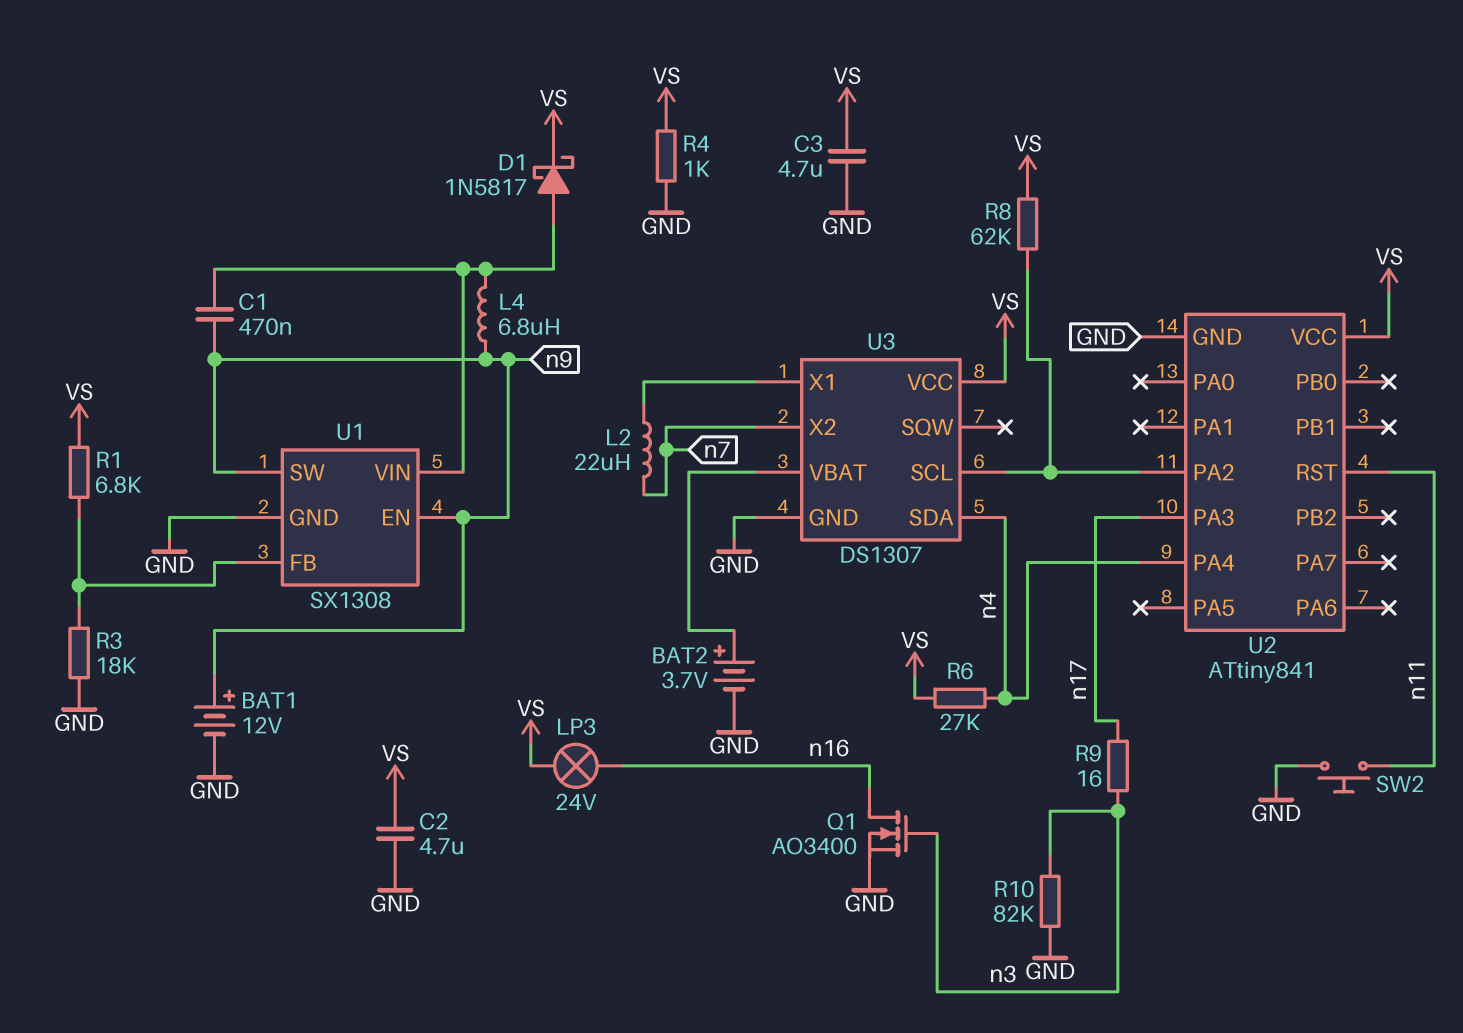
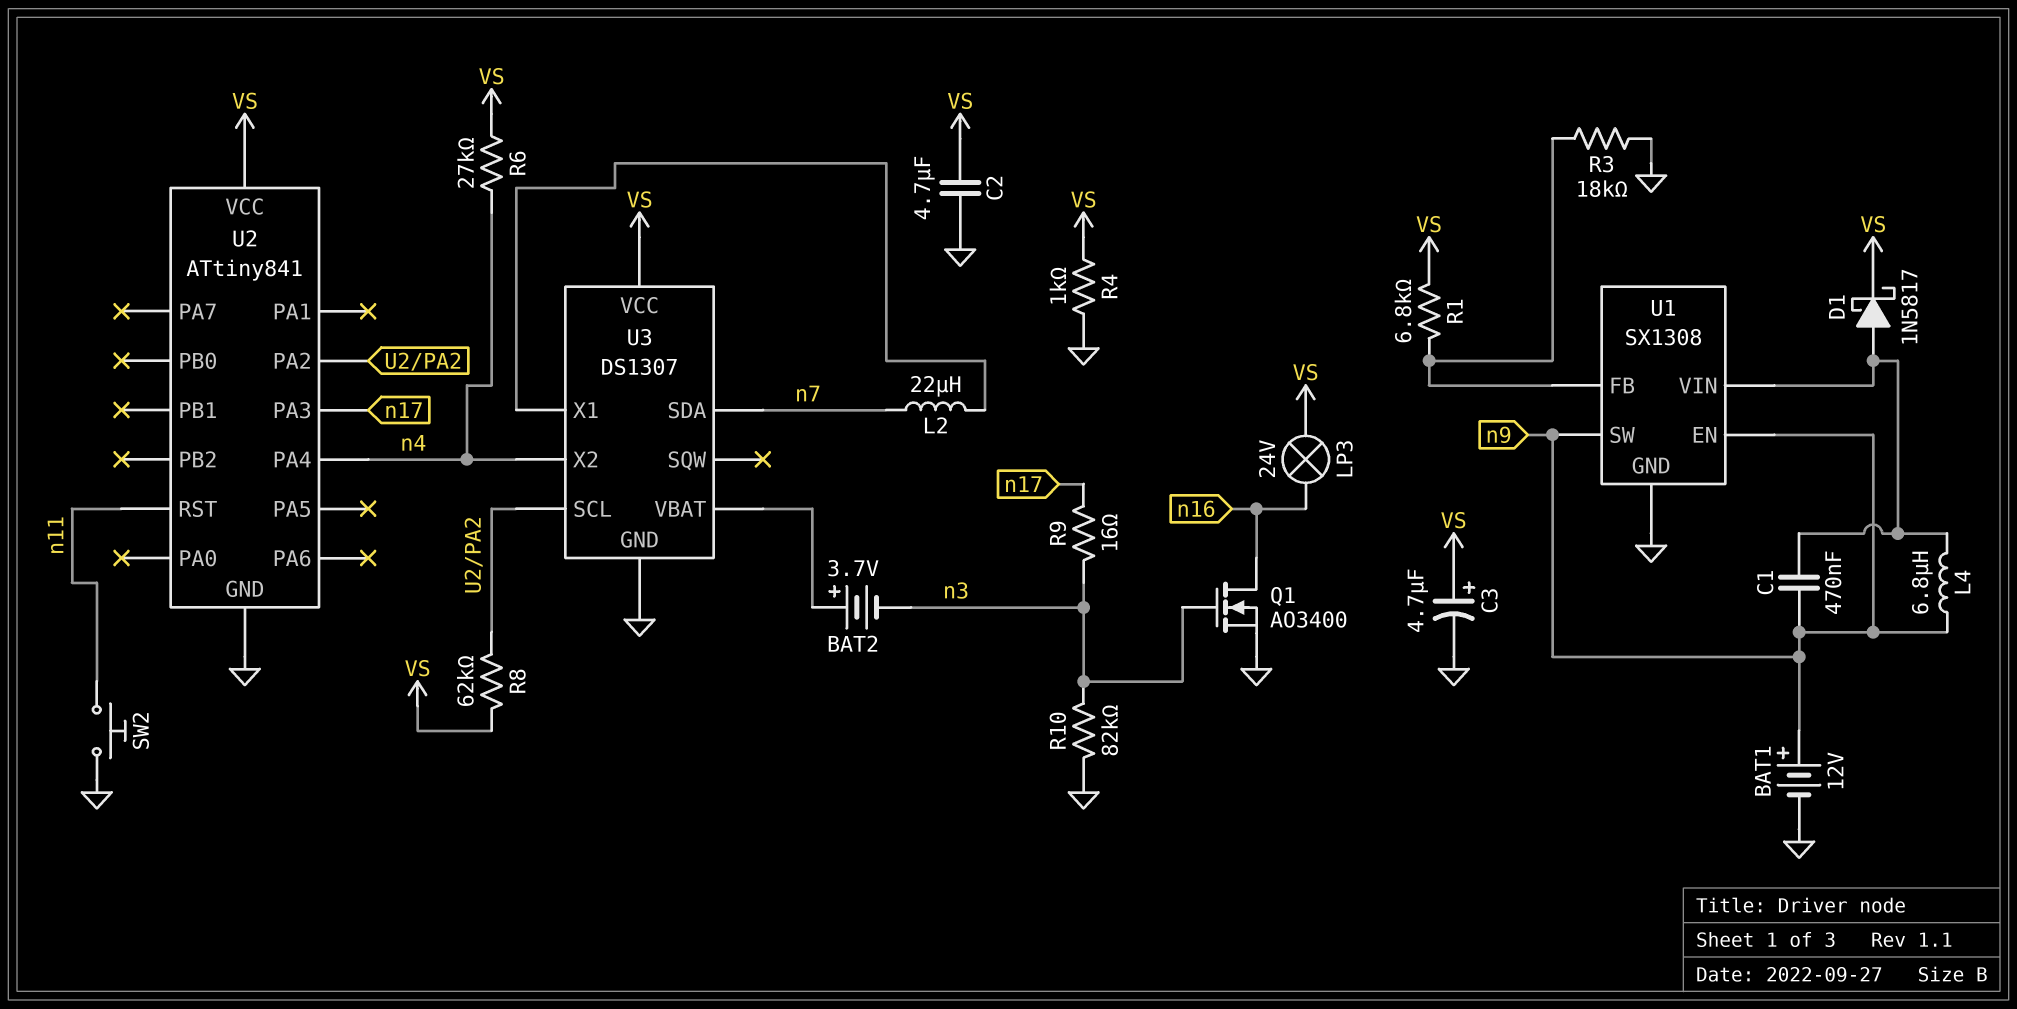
BAT2: 3.7V (plus U3/VBAT, minus GND) -> 3.7V (plus U3/VBAT, minus n3)
C3: 4.7uF (GND, VS) -> 4.7uF (plus VS, minus GND)
U3 pin SDA: n4 -> n7
U3 pin X2: n7 -> n4

